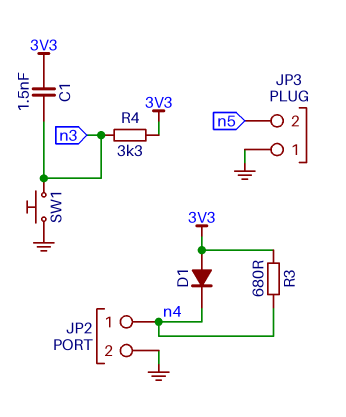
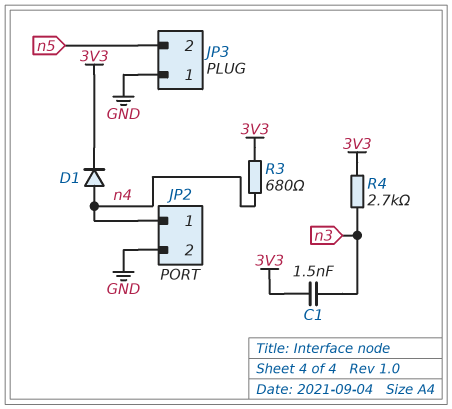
D1: diode (A 3V3, K n4) -> diode (A n4, K 3V3)
R4: 3.3k (3V3, n3) -> 2.7k (3V3, n3)
SW1: button (GND, n3) -> none

